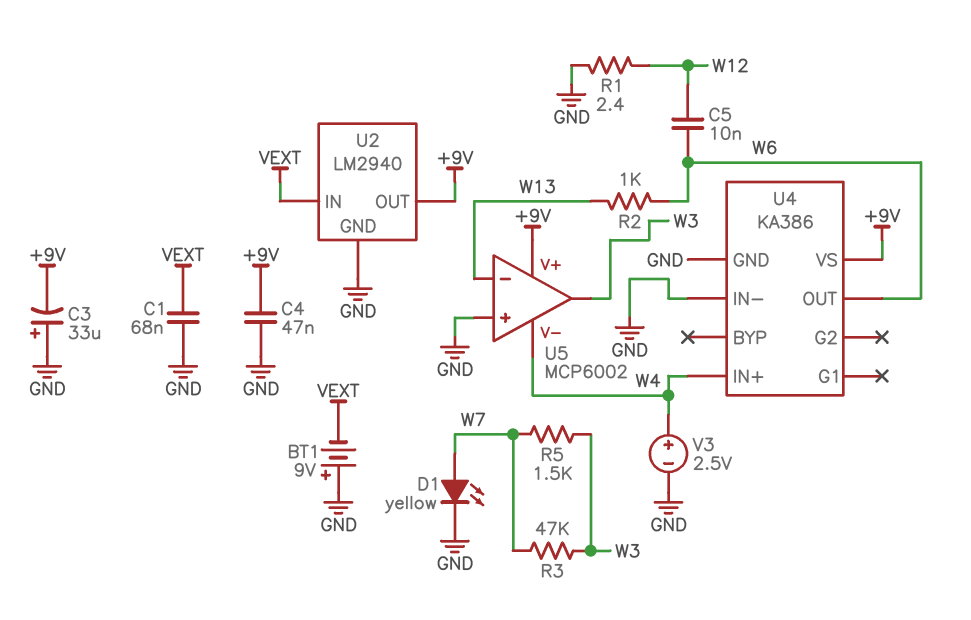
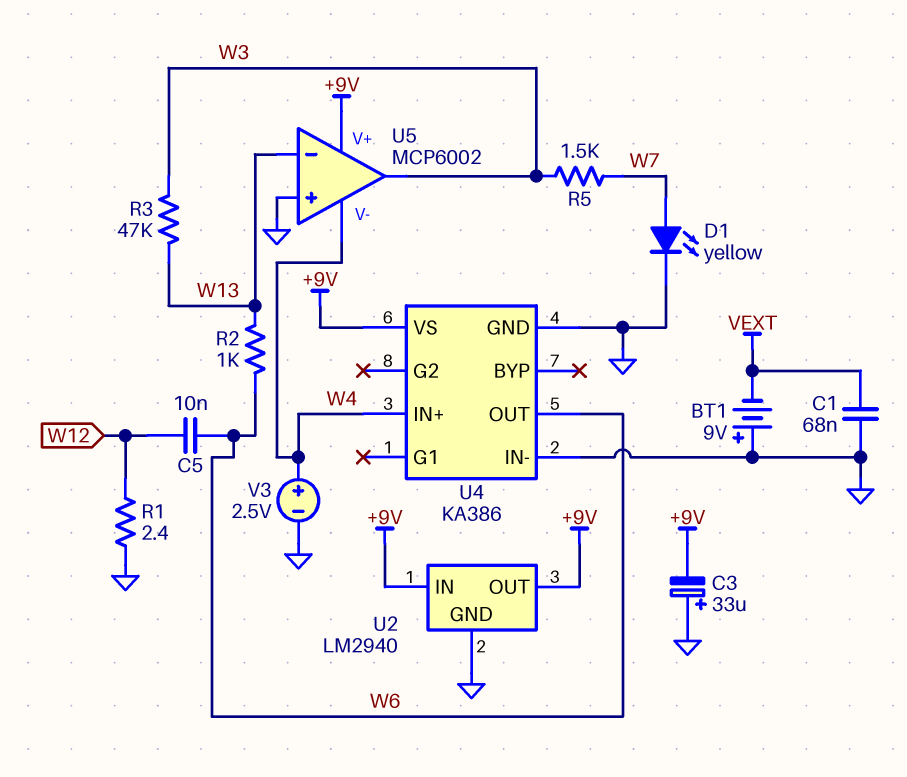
C4: 47nF (+9V, GND) -> none
R3: 47k (W3, W7) -> 47k (W3, W13)
U2 pin IN: VEXT -> +9V

